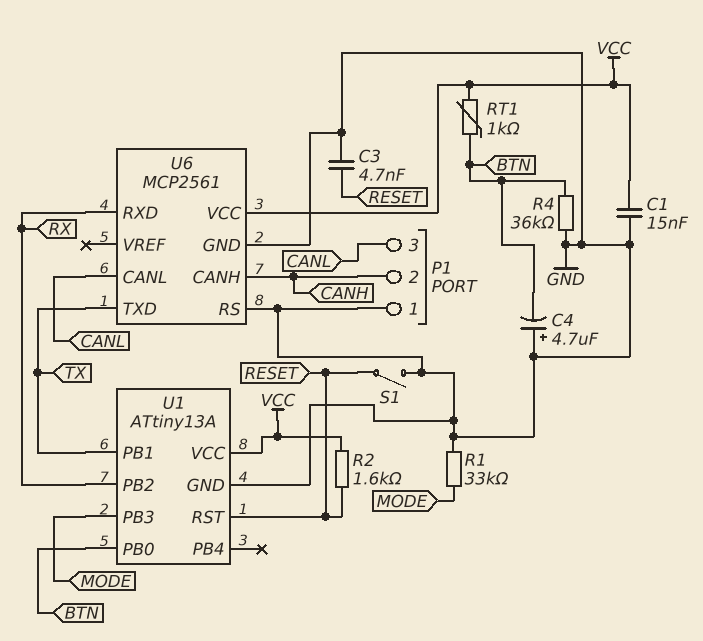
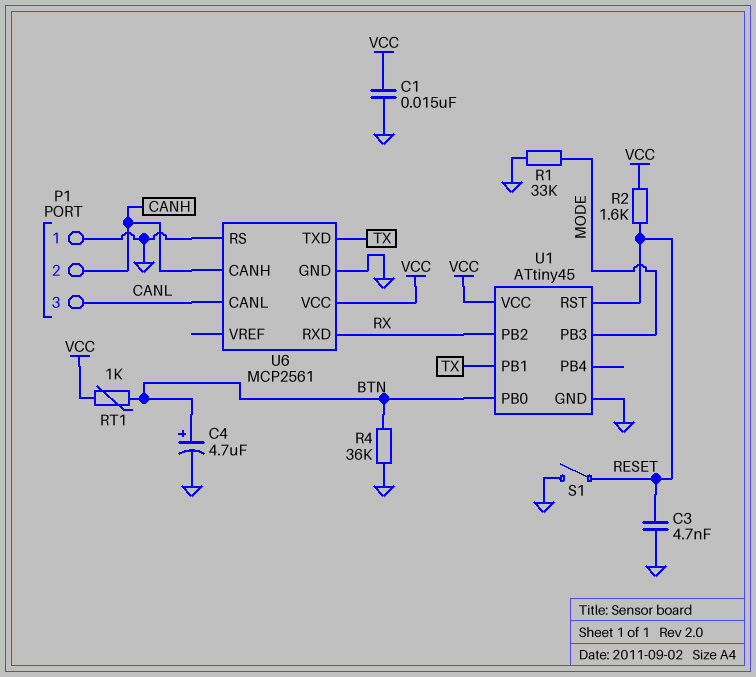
C4: 4.7uF (plus GND, minus BTN) -> 4.7uF (plus BTN, minus GND)
U1: ATtiny13A -> ATtiny45

